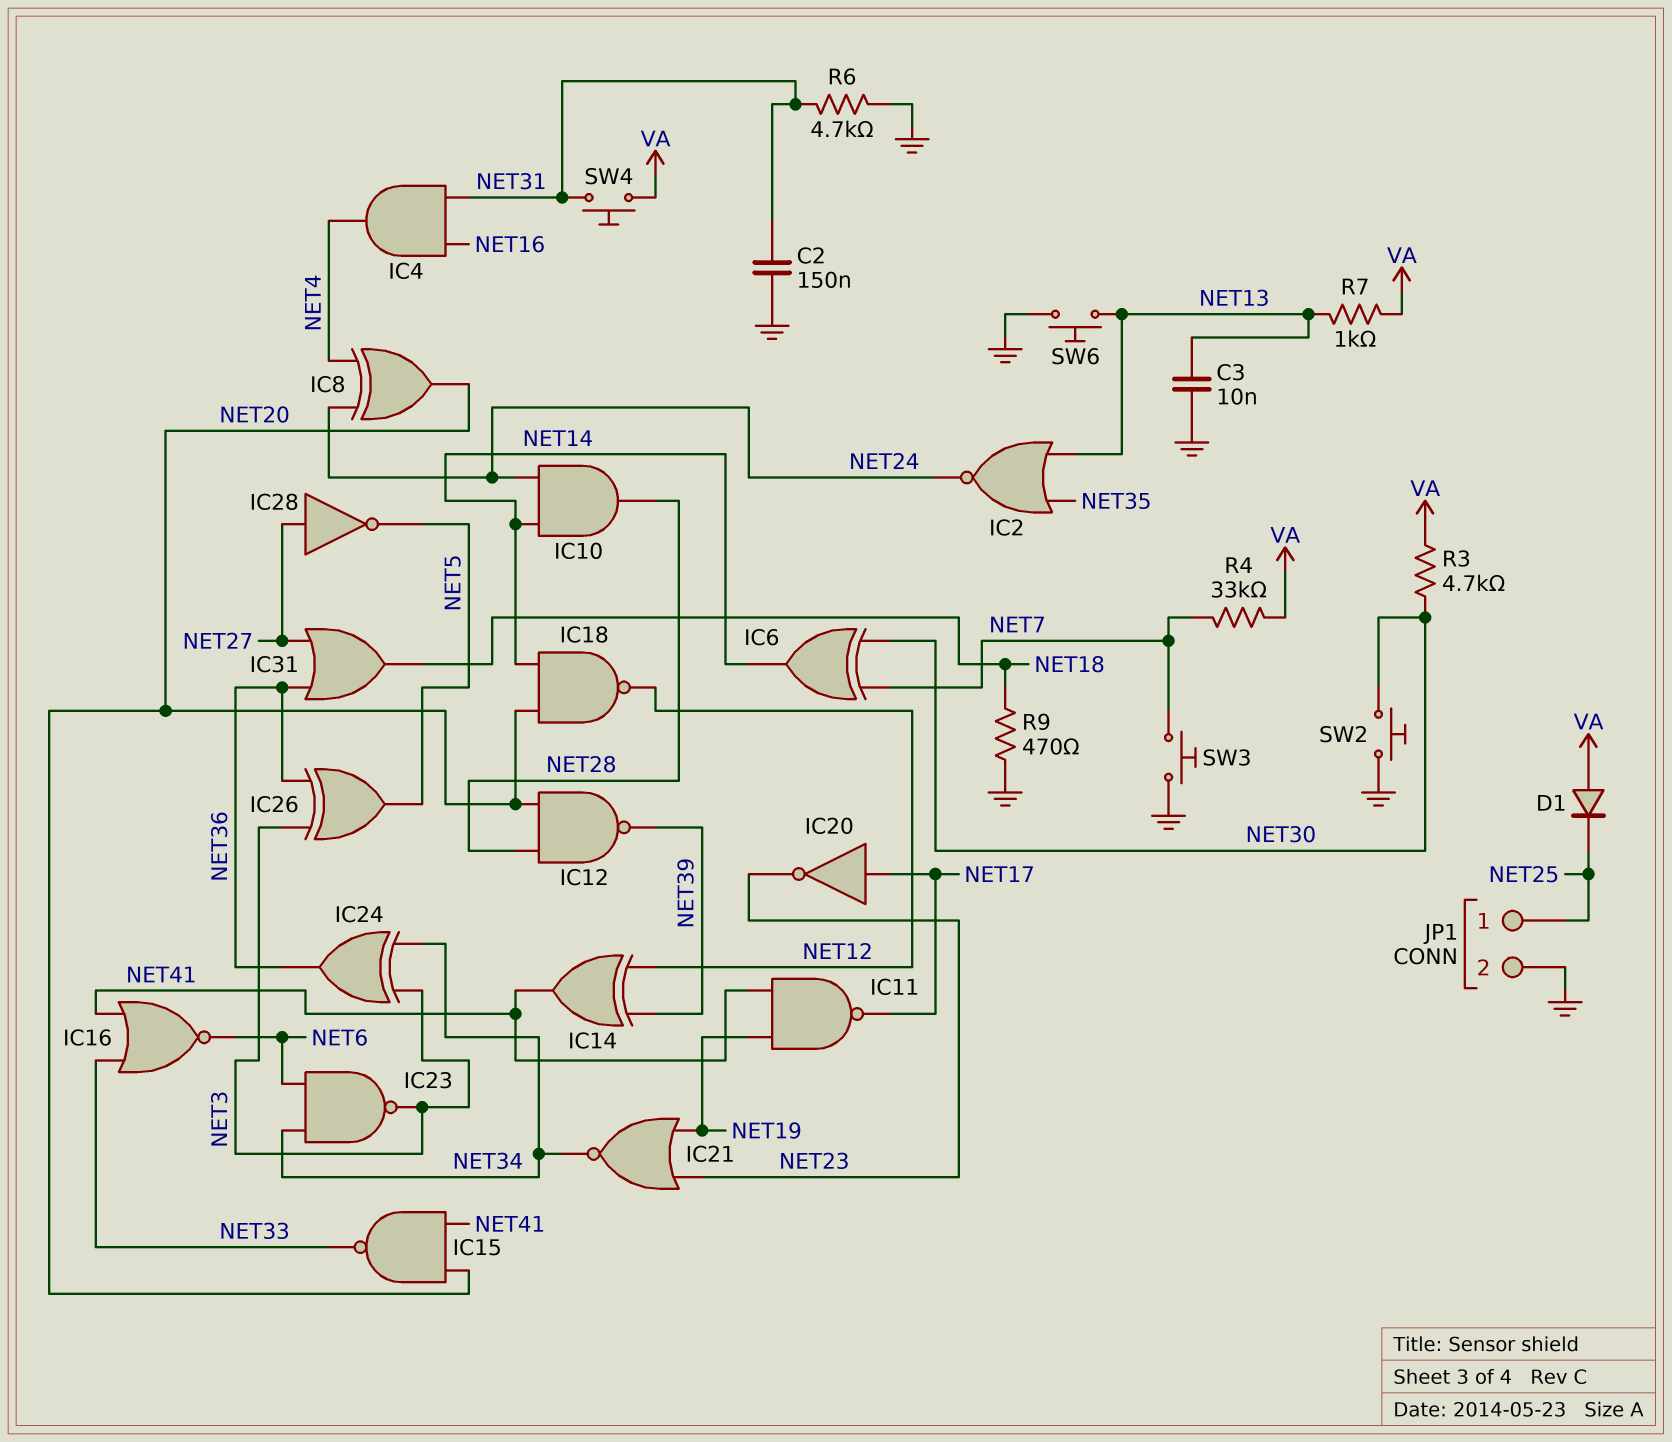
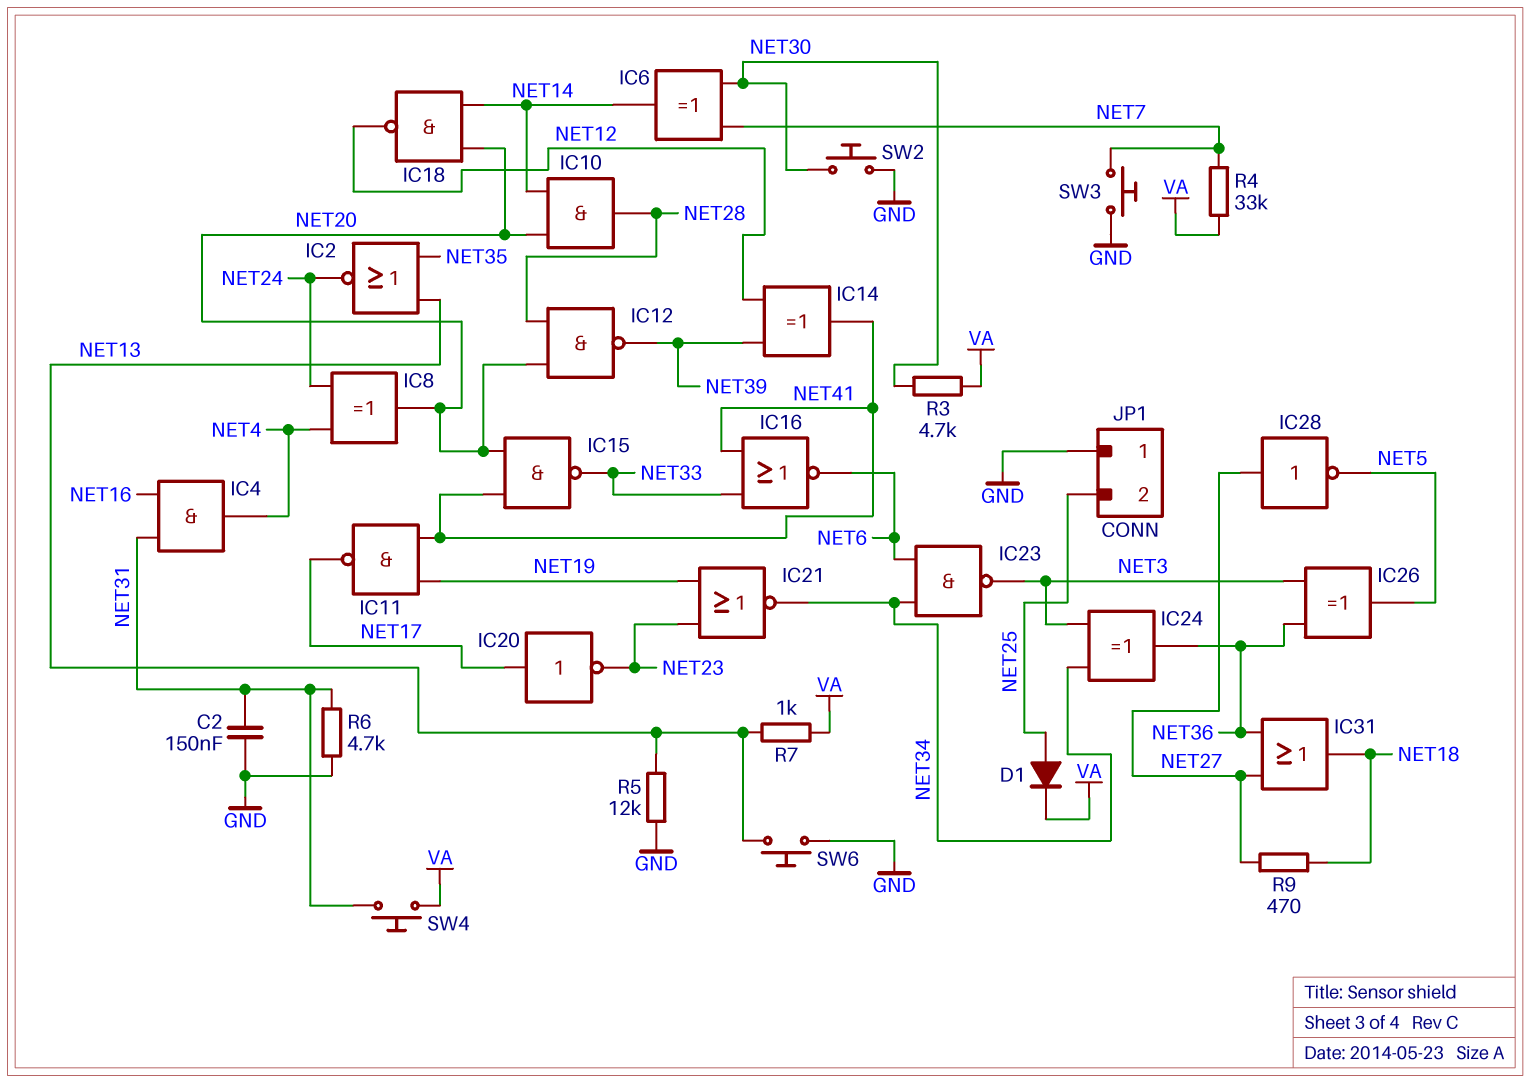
C3: 10nF (GND, NET13) -> none
D1: diode (A VA, K NET25) -> diode (A NET25, K VA)
IC10: AND (in NET14, in NET24, out NET28) -> AND (in NET14, in NET20, out NET28)
JP1 pin 1: NET25 -> GND
JP1 pin 2: GND -> NET25
R5: none -> 12k (GND, NET13)
R9: 470 (GND, NET18) -> 470 (NET18, NET27)

